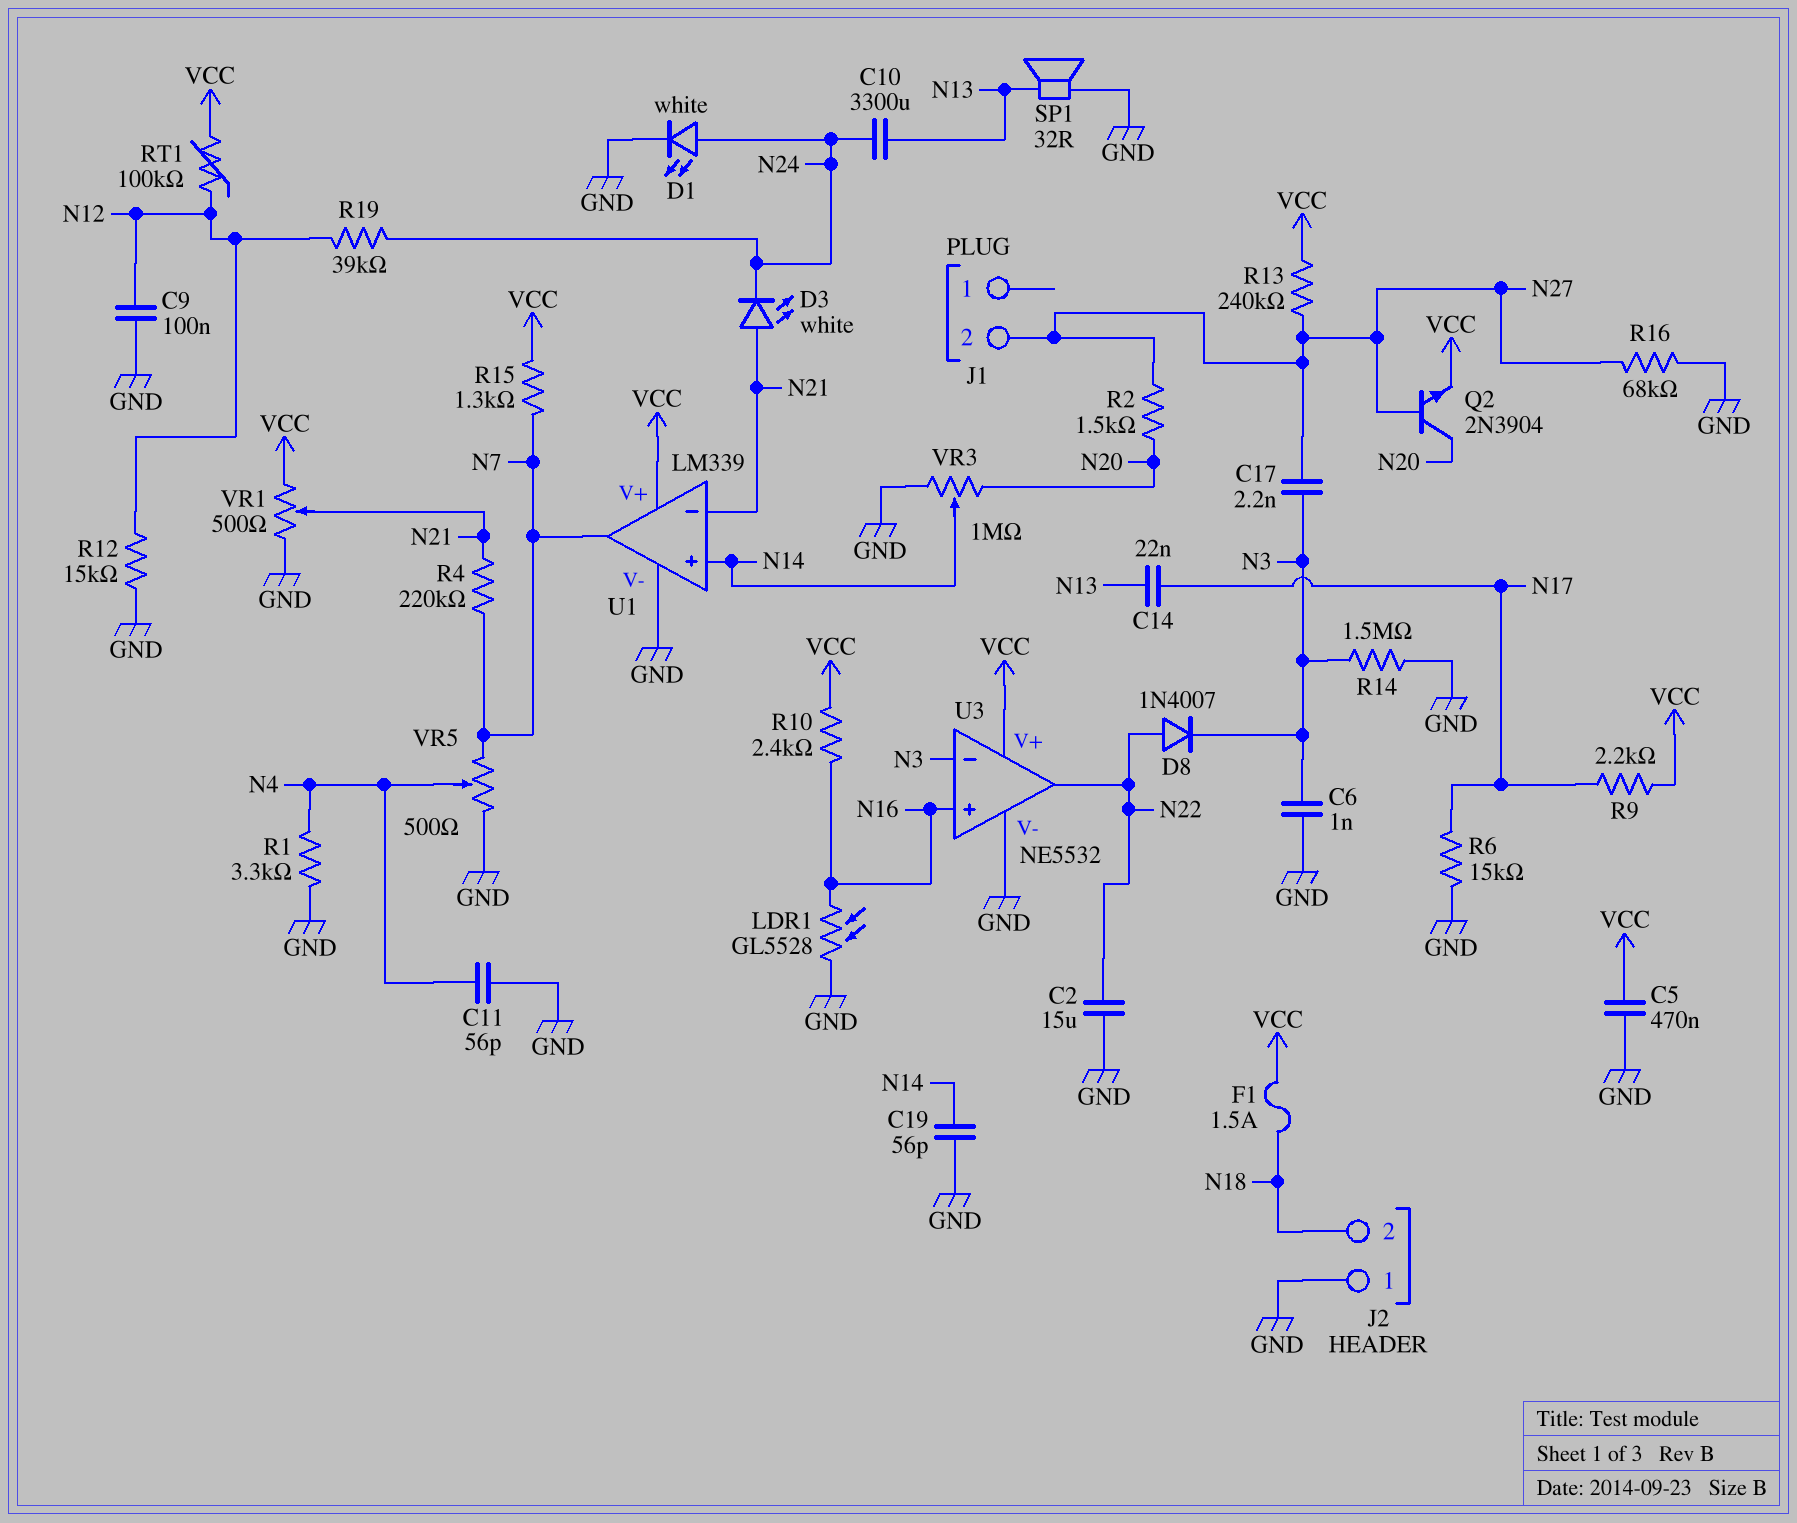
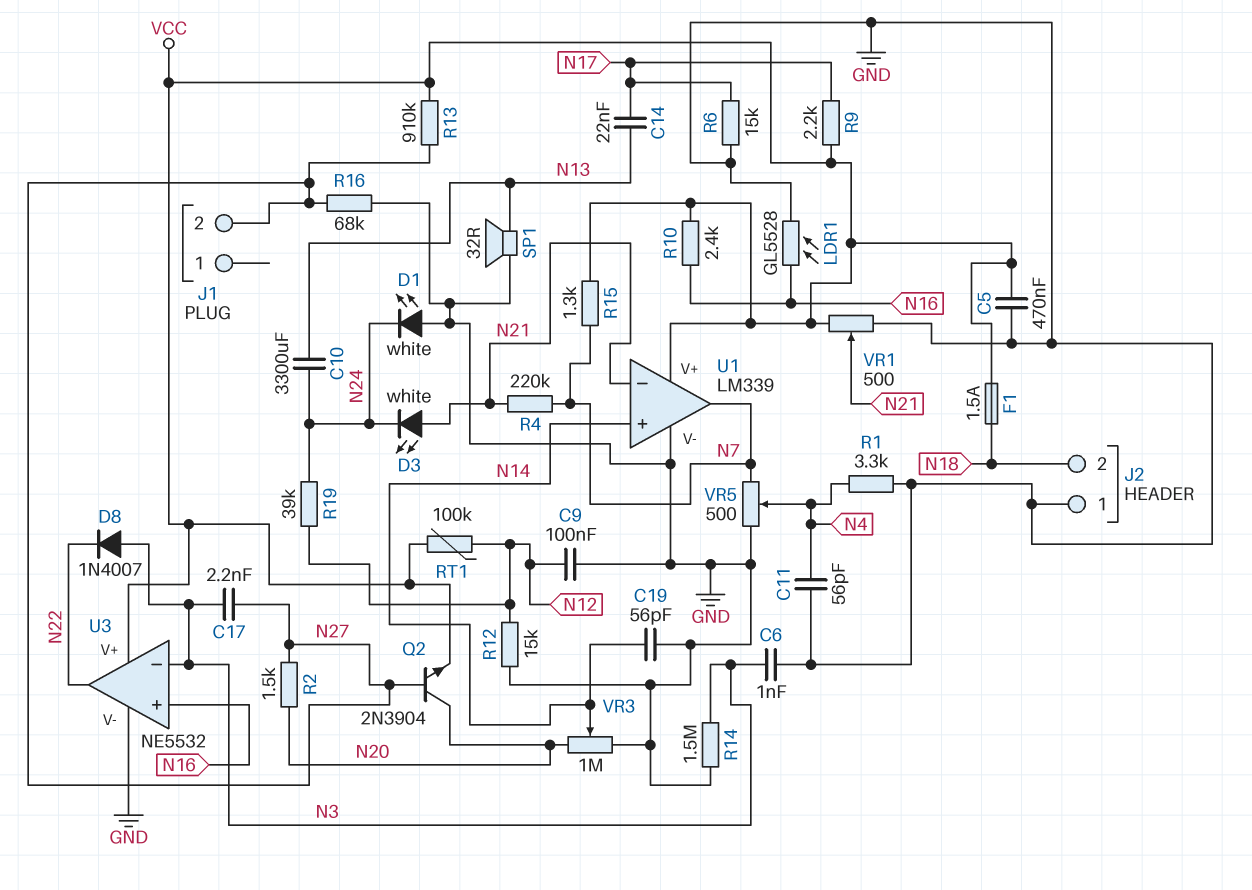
C2: 15uF (GND, N22) -> none
D1: LED white (A N24, K GND) -> LED white (A GND, K N24)
D8: diode 1N4007 (A N22, K N3) -> diode 1N4007 (A N3, K N22)
R13: 240k (N27, VCC) -> 910k (N27, VCC)

